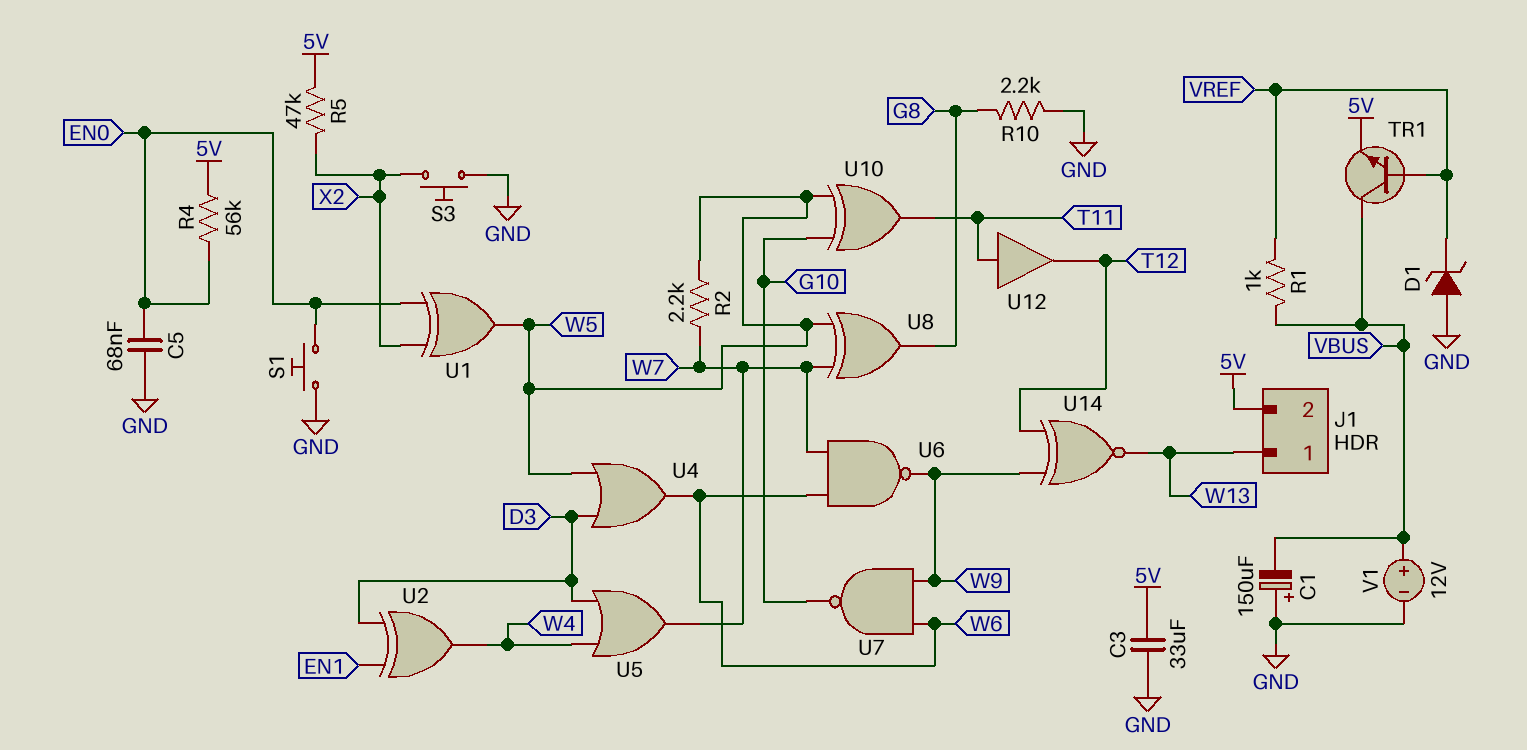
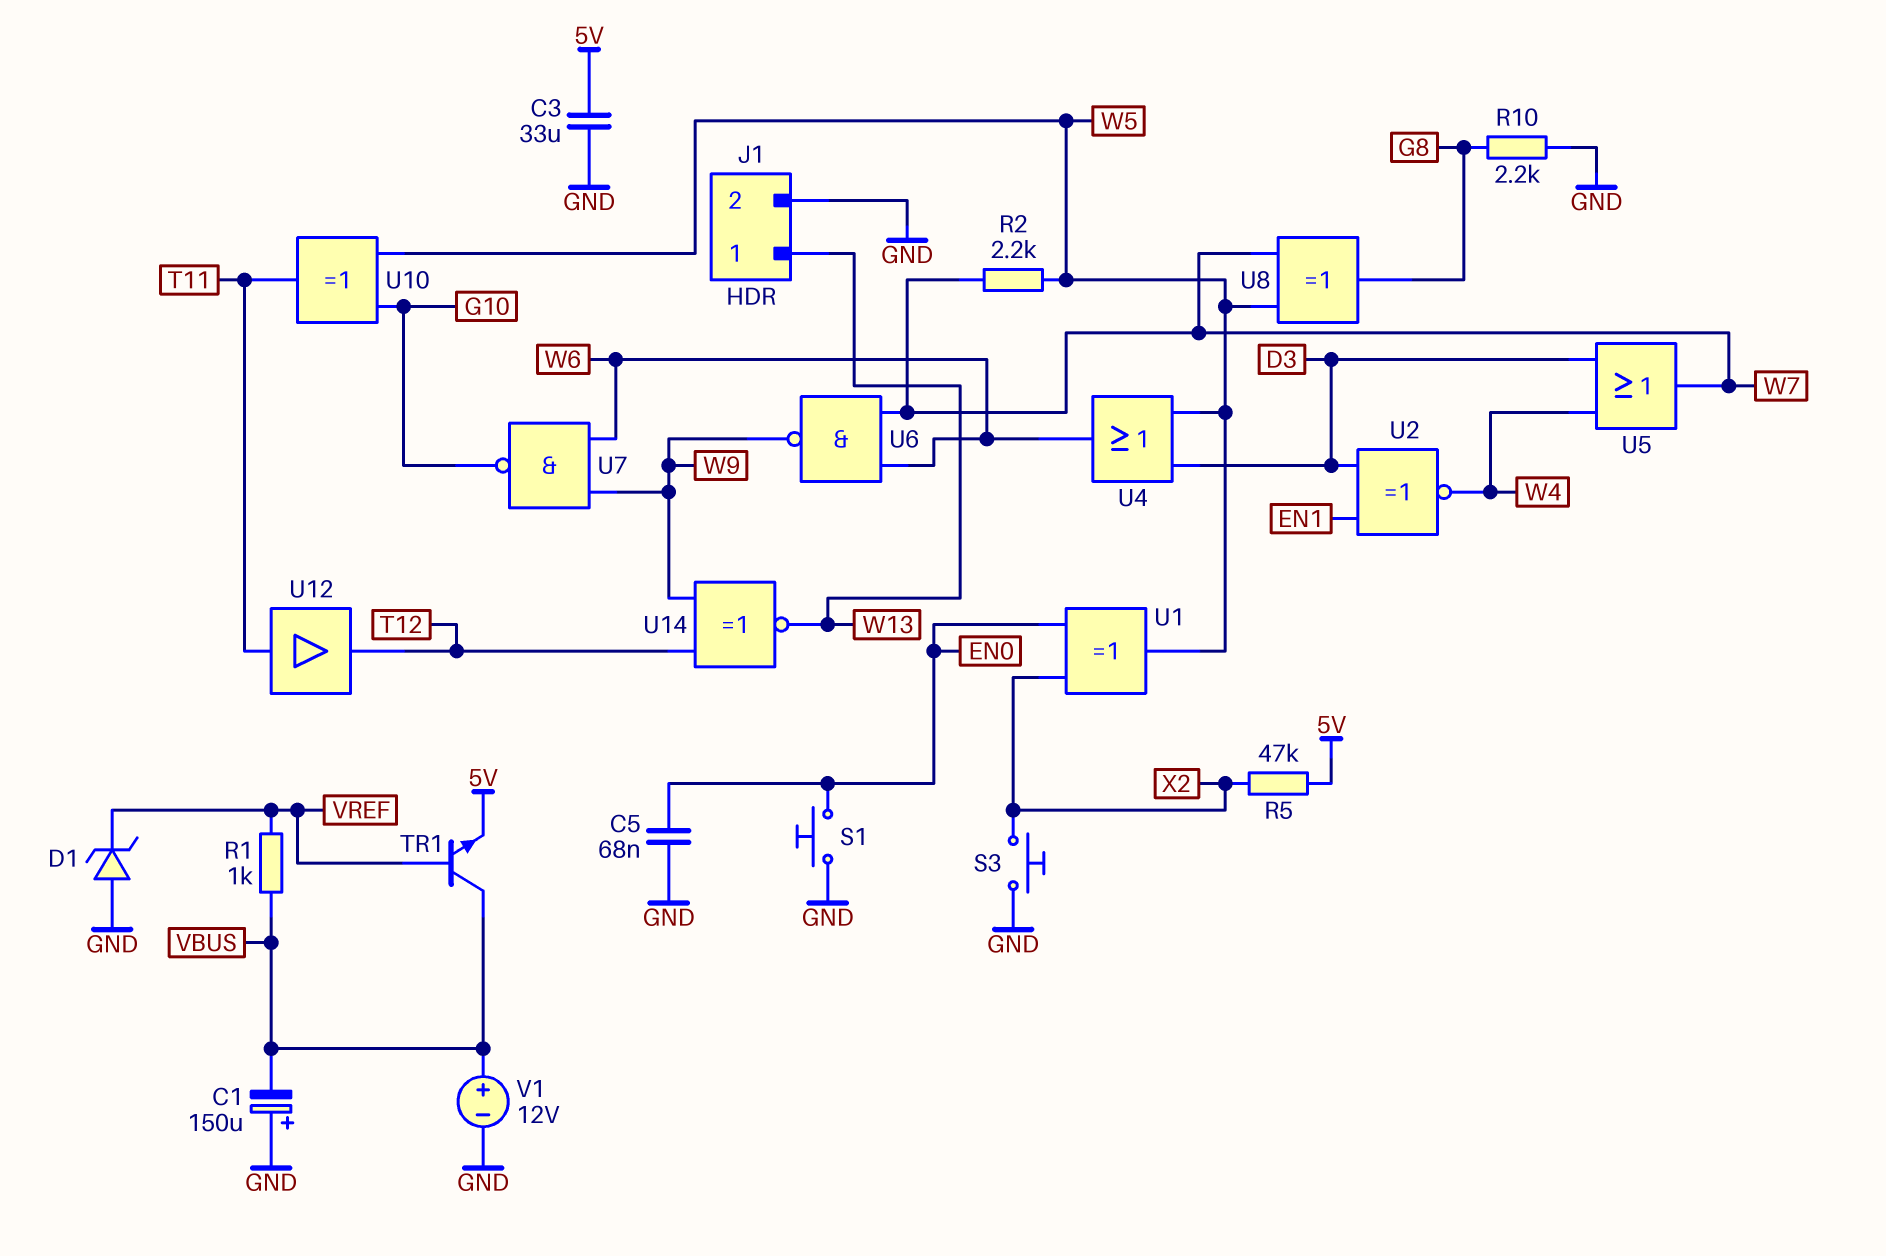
J1 pin 2: 5V -> GND
R4: 56k (5V, EN0) -> none
U2: XOR (in D3, in EN1, out W4) -> XNOR (in D3, in EN1, out W4)

